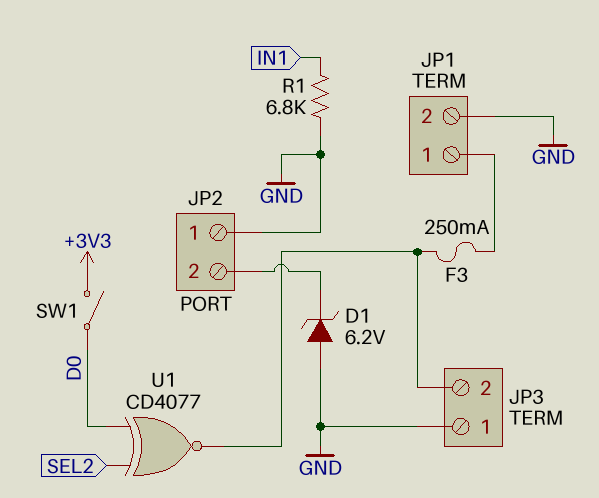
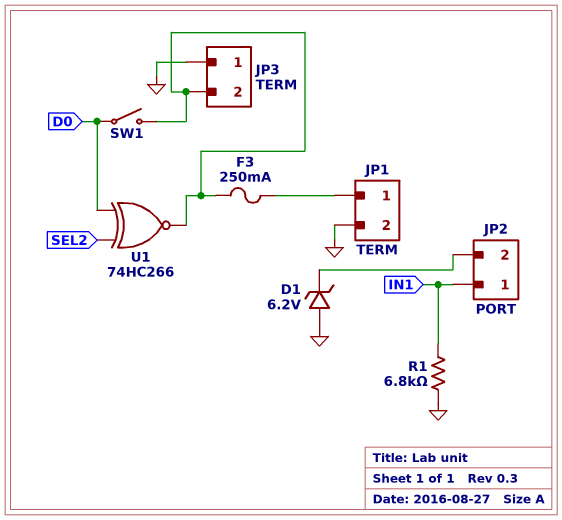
JP2 pin 1: GND -> IN1
SW1: switch (+3V3, D0) -> switch (D0, JP3/2)
U1: XNOR CD4077 (in D0, in SEL2, out JP3/2) -> XNOR 74HC266 (in D0, in SEL2, out JP3/2)

